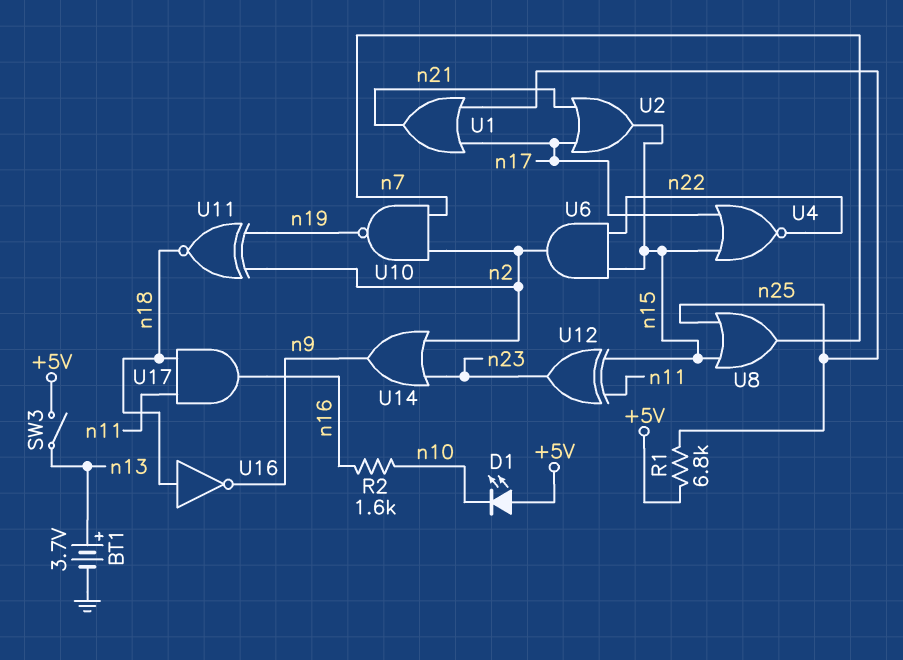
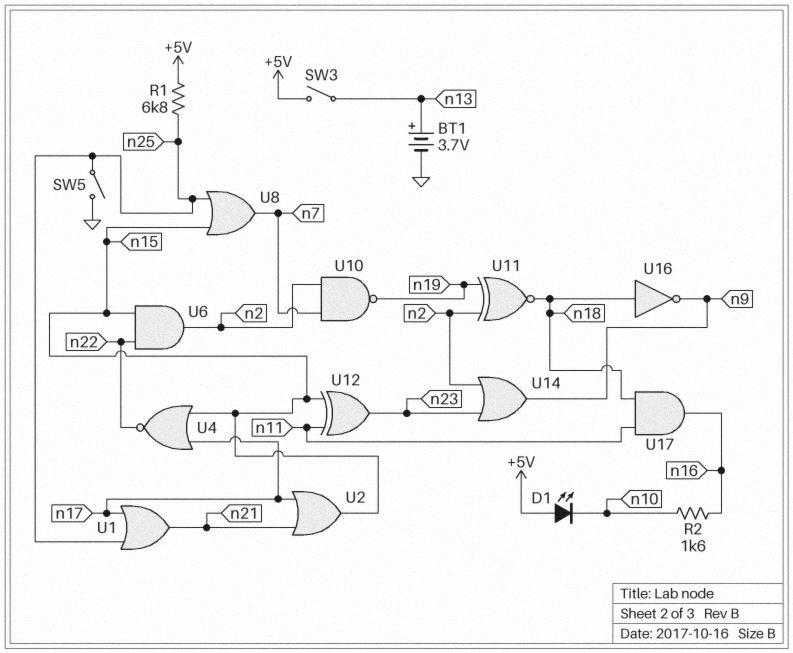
SW5: none -> switch (GND, n25)

